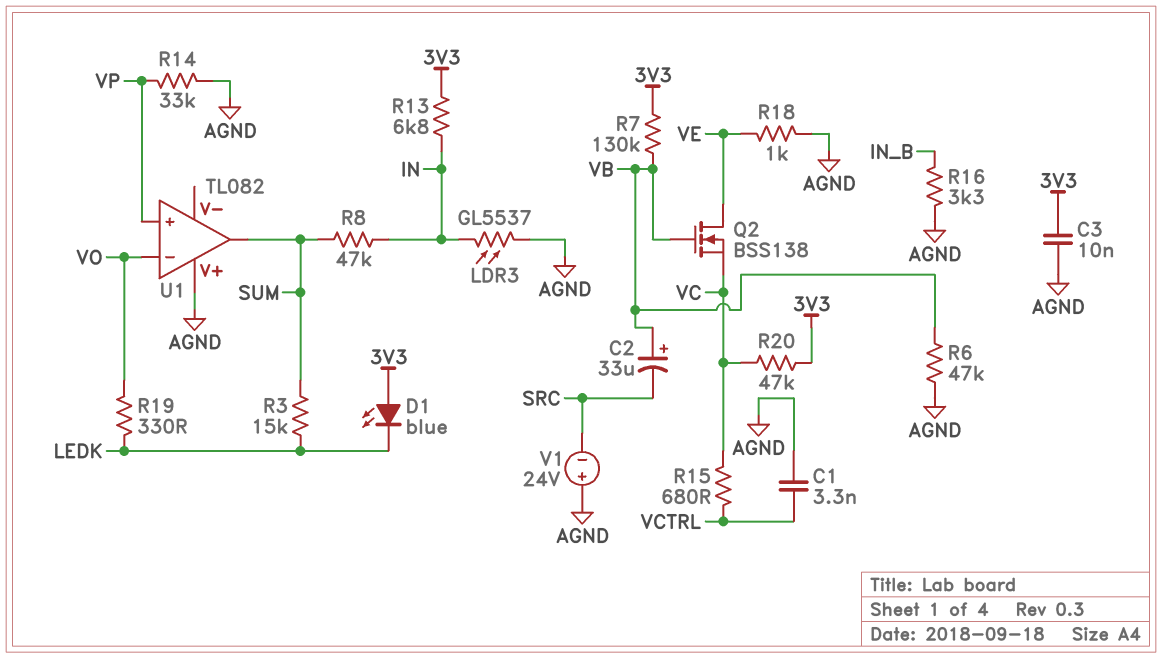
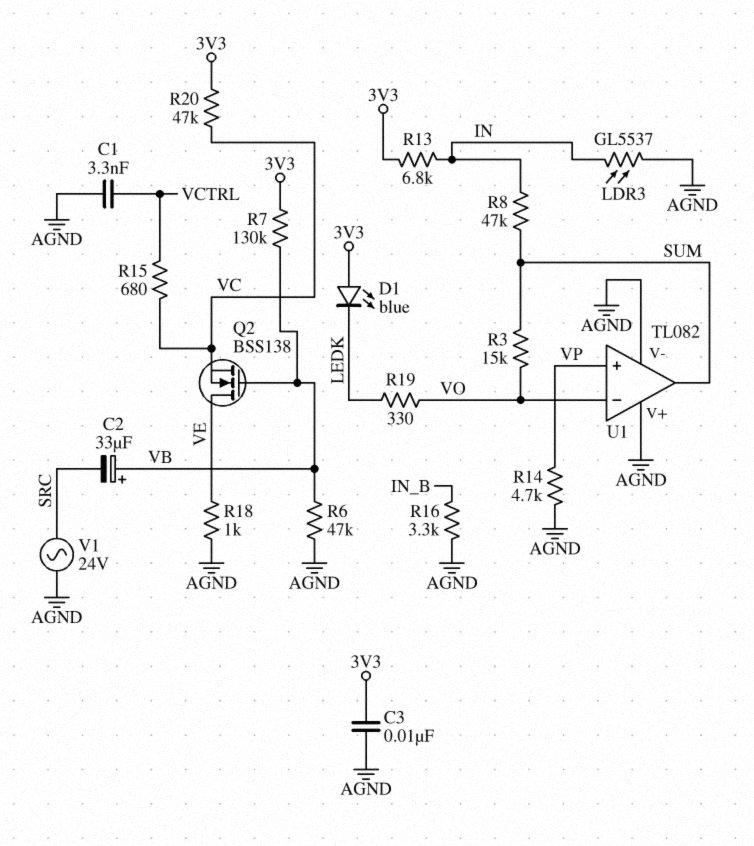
R3: 15k (LEDK, SUM) -> 15k (SUM, VO)
R14: 33k (AGND, VP) -> 4.7k (AGND, VP)
U1 pin V-: none -> AGND
V1: 24V (plus AGND, minus SRC) -> AC 24V (AGND, SRC)

